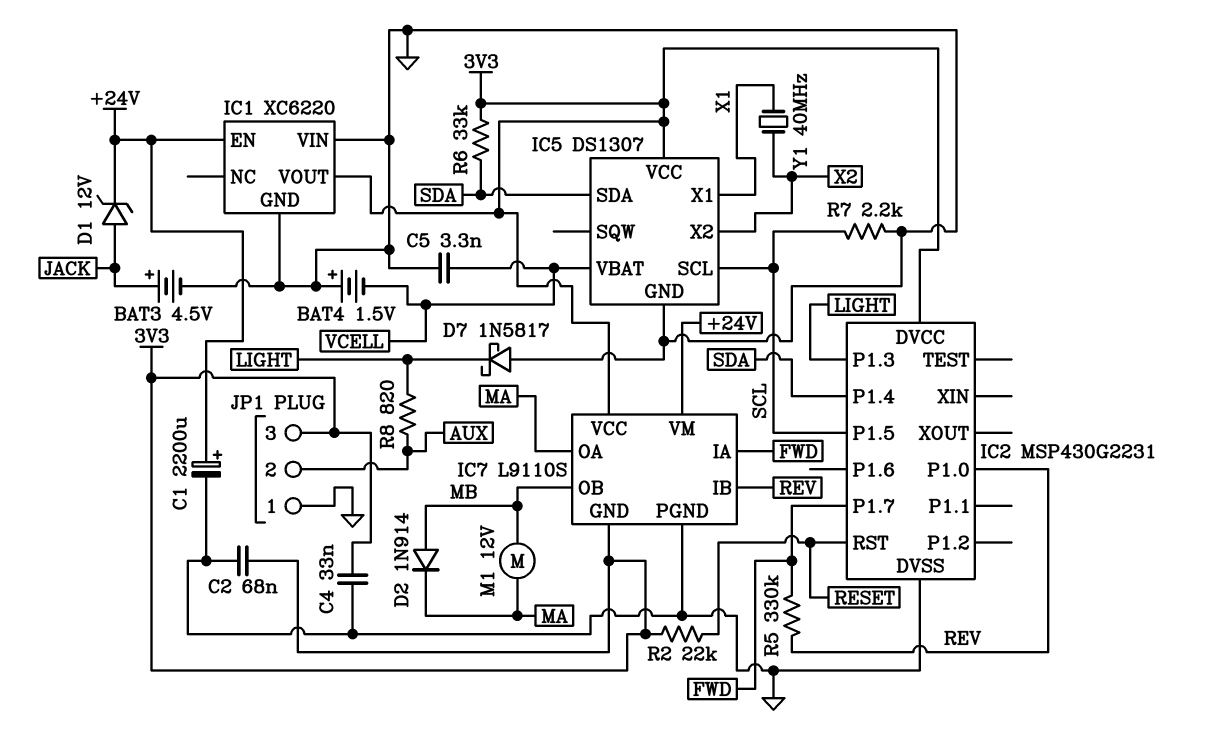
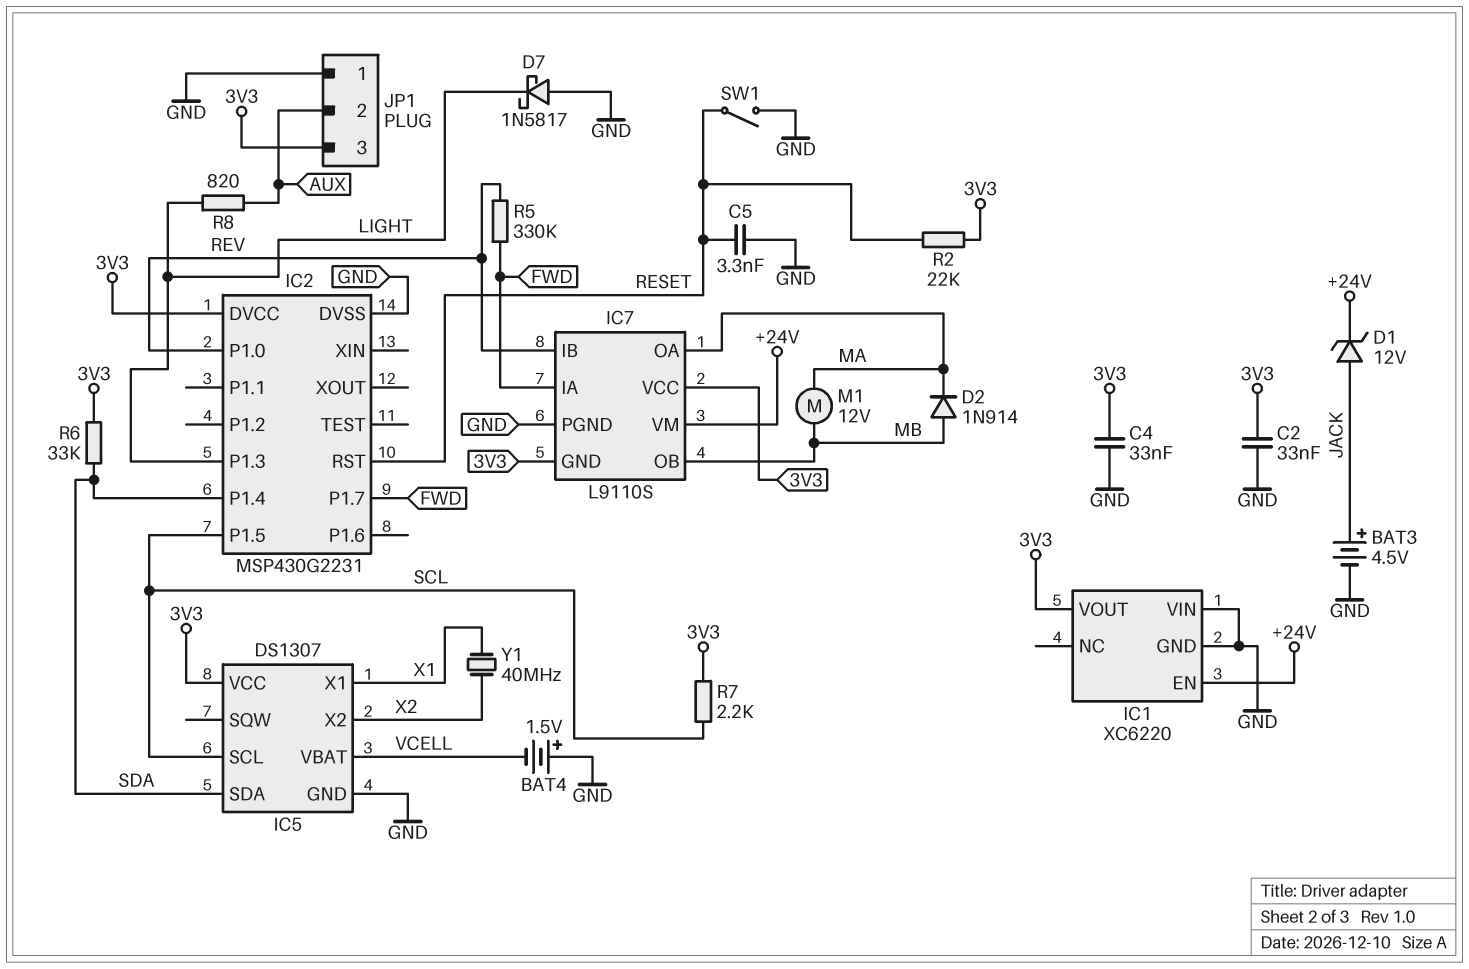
C1: 2200uF (plus +24V, minus GND) -> none
C2: 68nF (3V3, GND) -> 33nF (3V3, GND)
C5: 3.3nF (GND, VCELL) -> 3.3nF (GND, RESET)
R7: 2.2k (GND, SCL) -> 2.2k (3V3, SCL)
SW1: none -> switch (GND, RESET)

